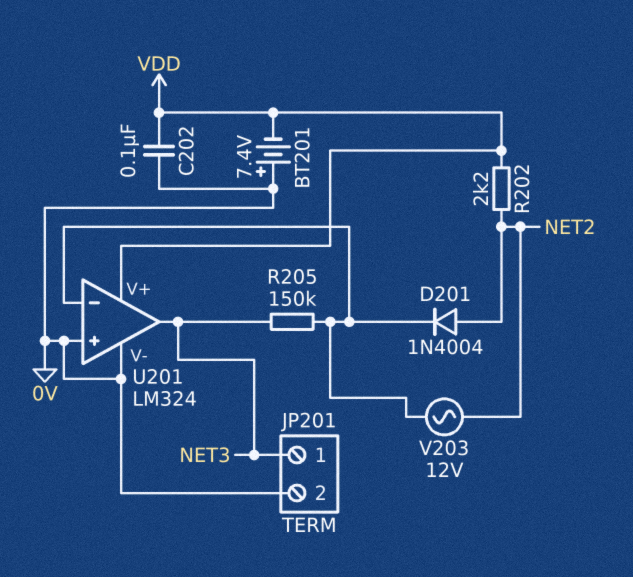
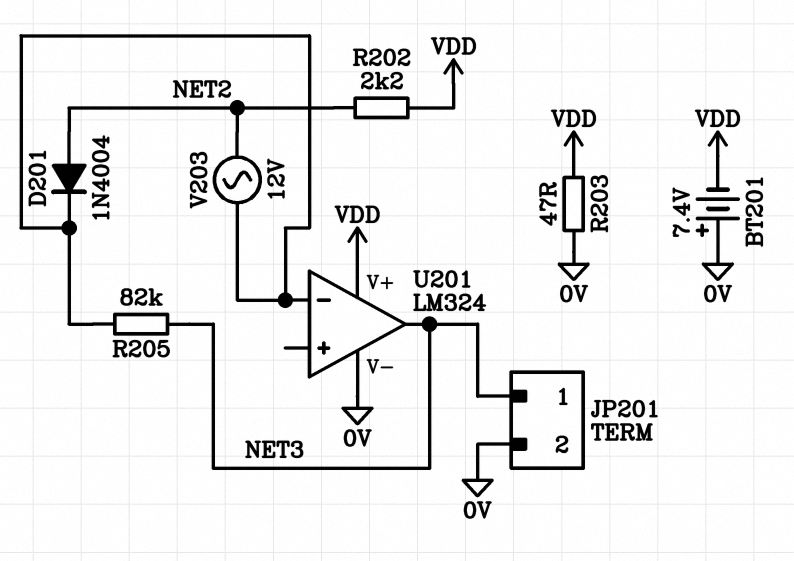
C202: 100nF (0V, VDD) -> none
R203: none -> 47 (0V, VDD)
R205: 150k (NET3, U201/in-) -> 82k (NET3, U201/in-)
U201 pin in+: 0V -> none

